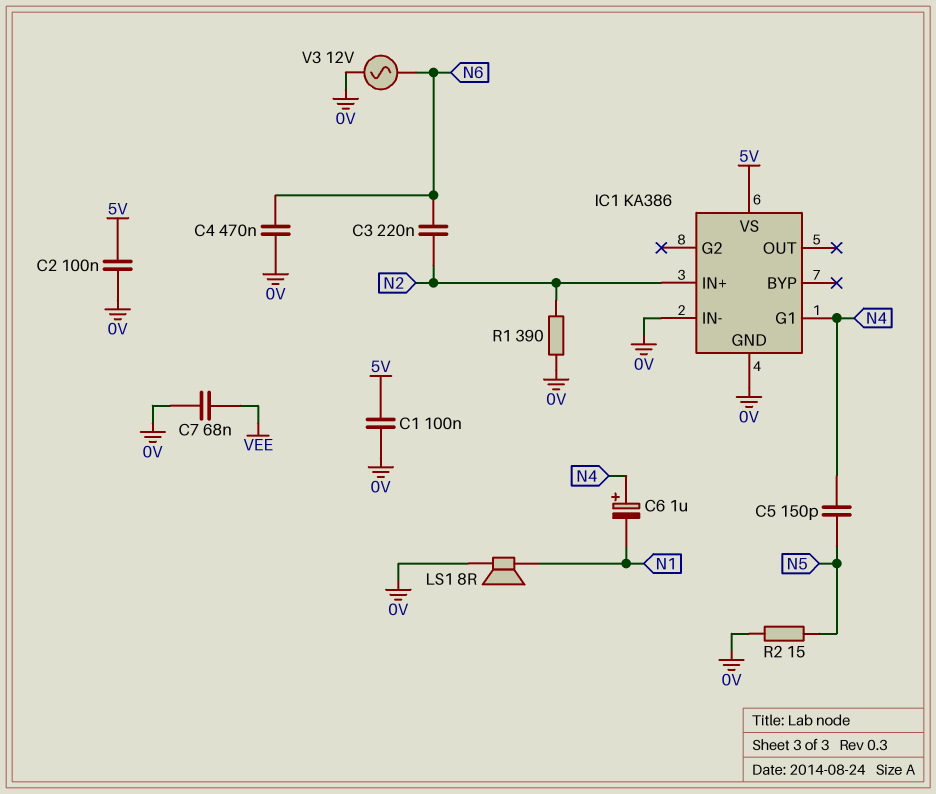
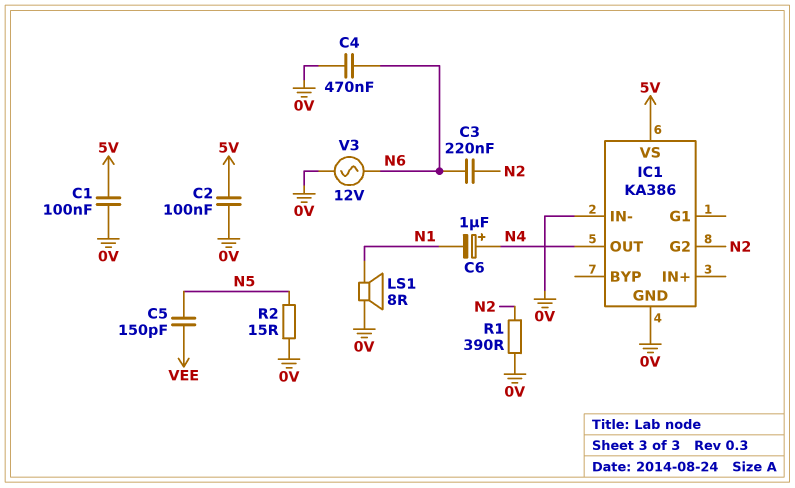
C5: 150pF (N4, N5) -> 150pF (N5, VEE)
C7: 68nF (0V, VEE) -> none
IC1 pin G1: N4 -> none
IC1 pin G2: none -> N2
IC1 pin IN+: N2 -> none
IC1 pin OUT: none -> N4

